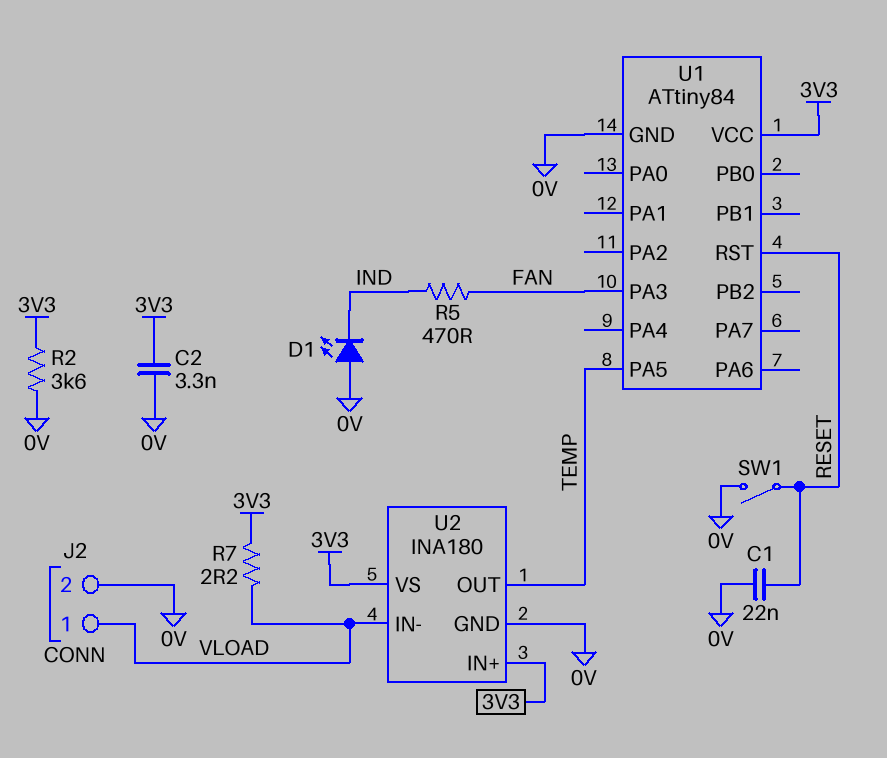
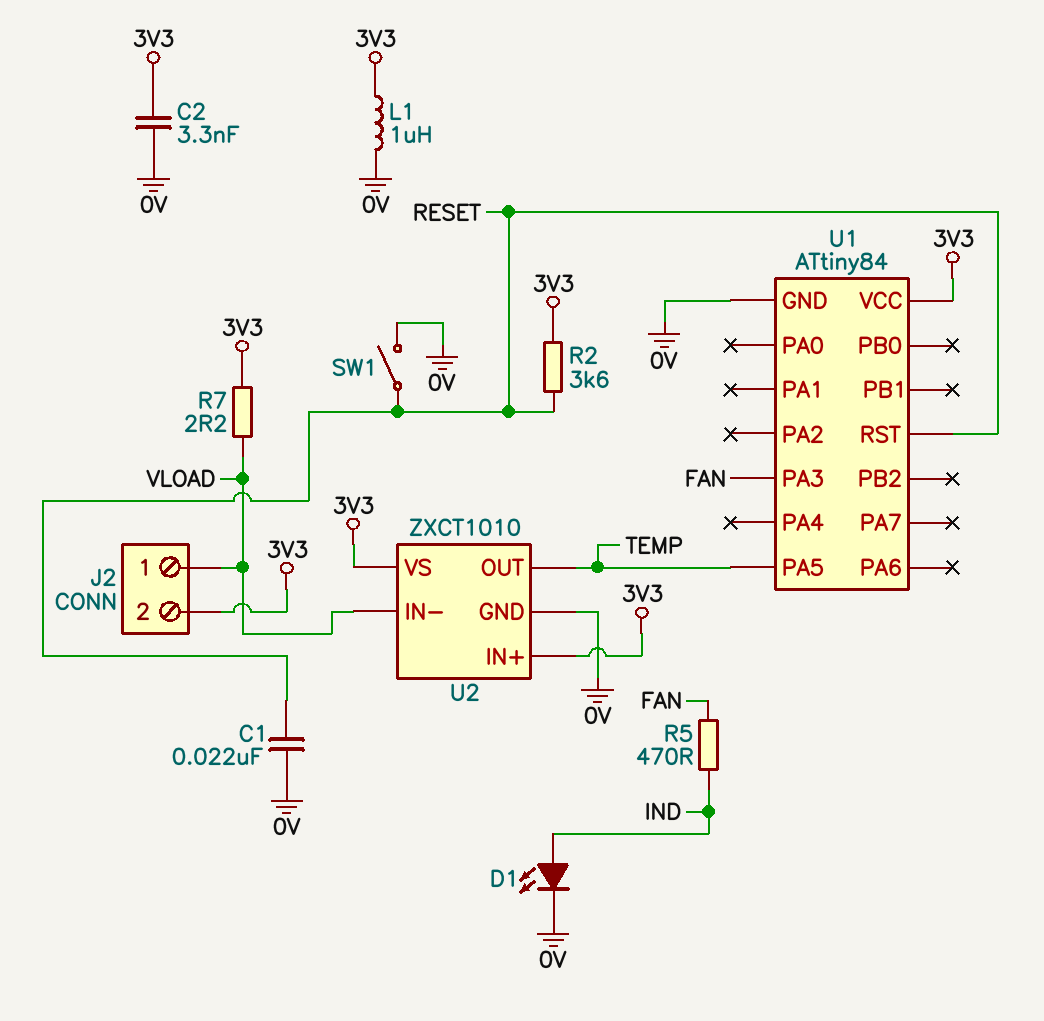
D1: LED (A 0V, K IND) -> LED (A IND, K 0V)
J2 pin 2: 0V -> 3V3
L1: none -> 1uH (0V, 3V3)
R2: 3.6k (0V, 3V3) -> 3.6k (3V3, RESET)
U2: INA180 -> ZXCT1010

